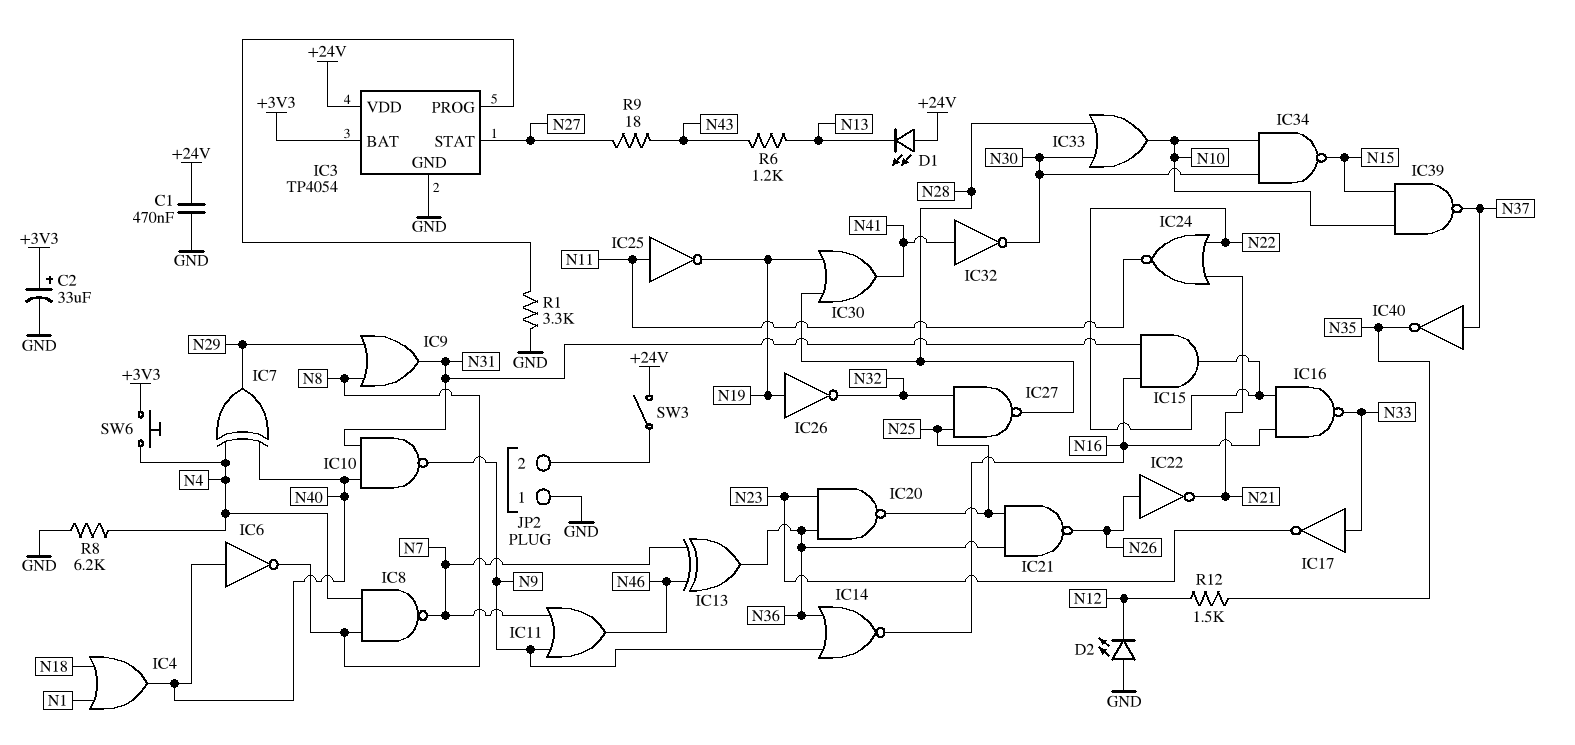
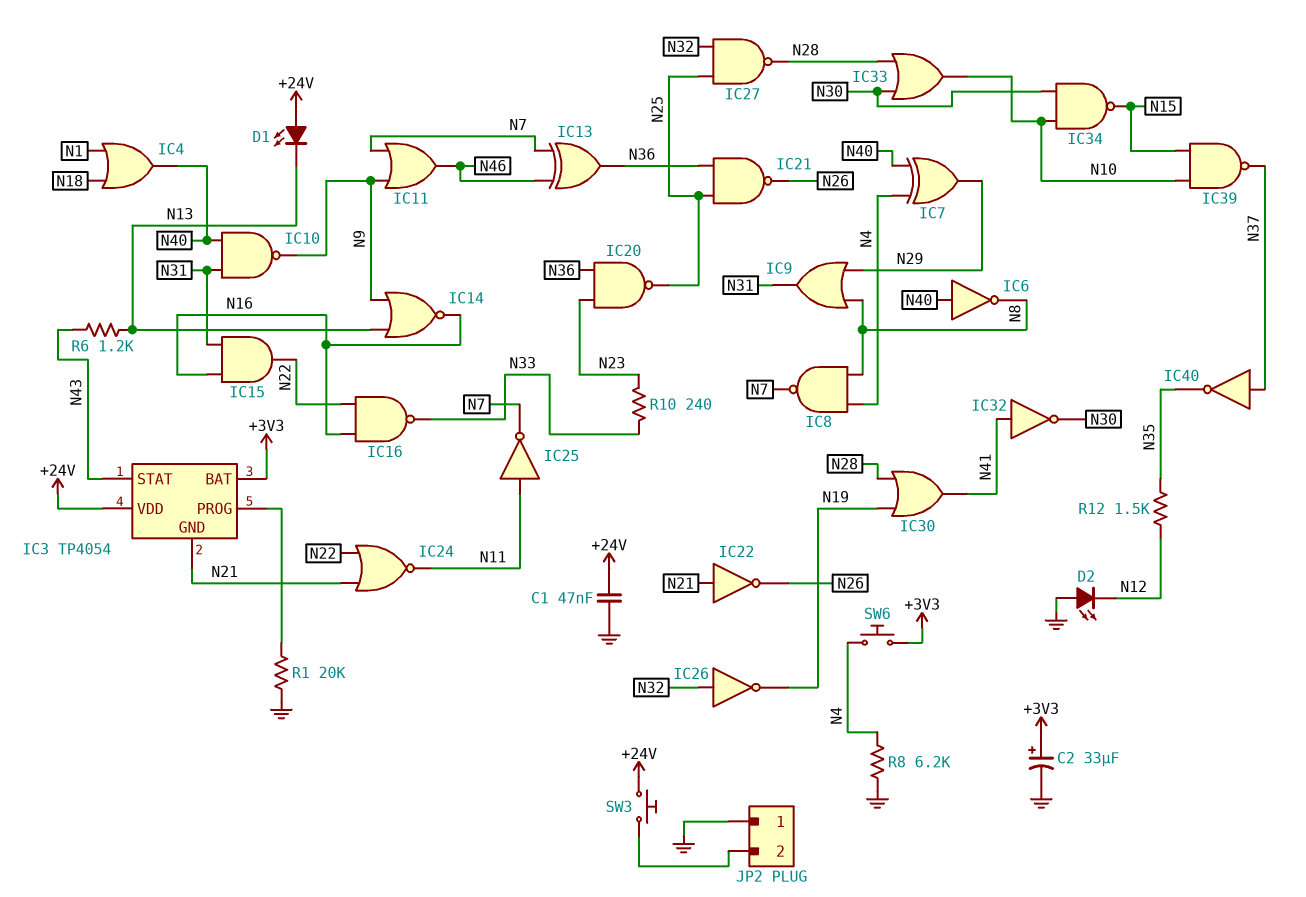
C1: 470nF (+24V, GND) -> 47nF (+24V, GND)
IC3 pin GND: GND -> N21
IC3 pin STAT: N27 -> N43
IC14: NOR (in N9, in N36, out N16) -> NOR (in N9, in N13, out N16)
IC17: NOT (in N33, out N23) -> none
IC22: NOT (in N26, out N21) -> NOT (in N21, out N26)
IC25: NOT (in N11, out N19) -> NOT (in N11, out N7)
IC26: NOT (in N19, out N32) -> NOT (in N32, out N19)
R1: 3.3k (GND, IC3/PROG) -> 20k (GND, IC3/PROG)
R9: 18 (N27, N43) -> none
R10: none -> 240 (N23, N33)
SW3: switch (+24V, JP2/2) -> button (+24V, JP2/2)

